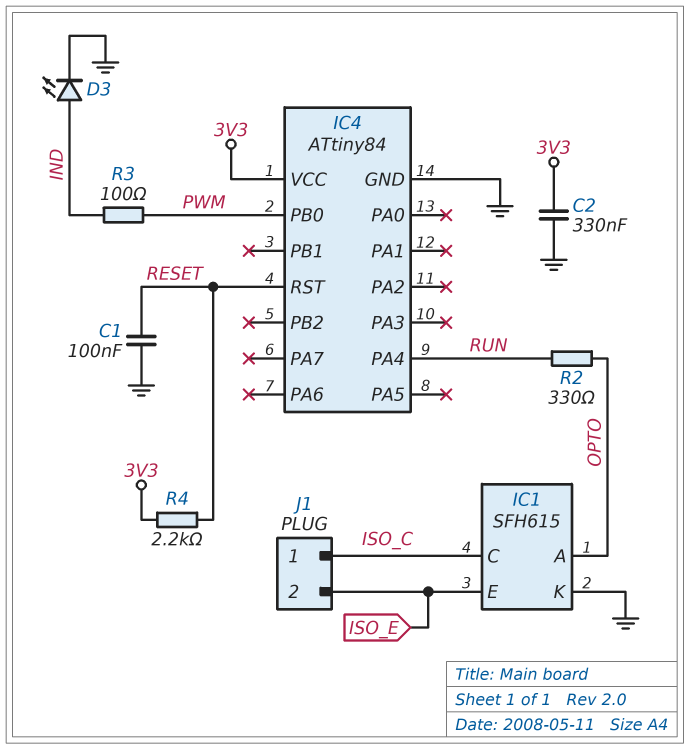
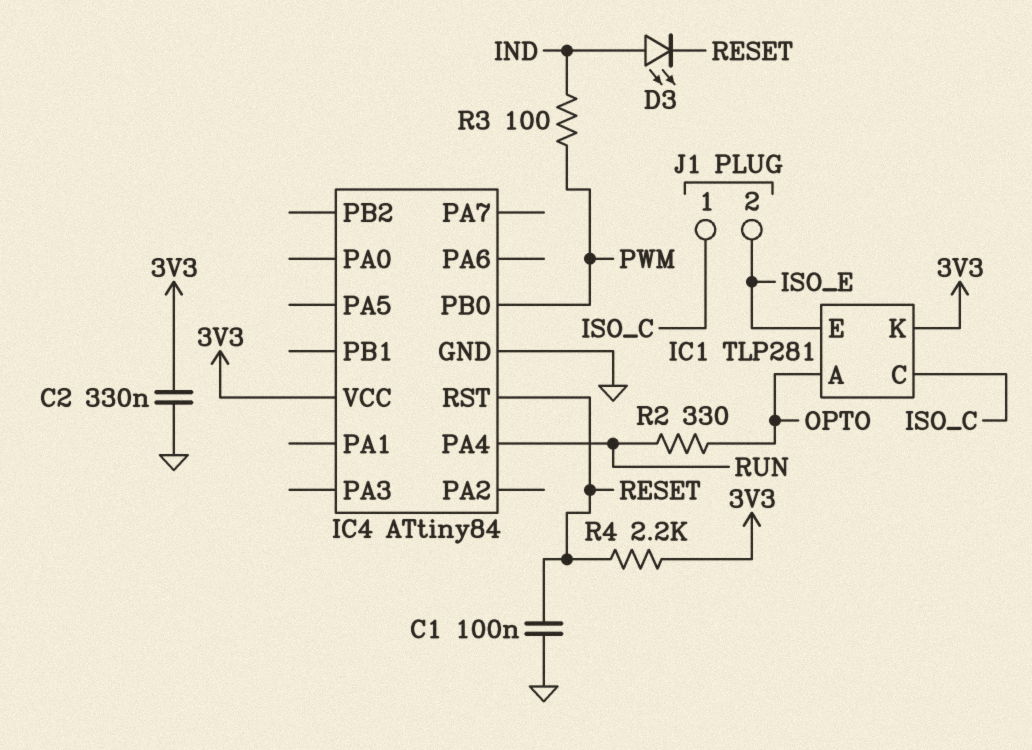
D3: LED (A IND, K GND) -> LED (A IND, K RESET)
IC1: SFH615 -> TLP281
IC1 pin K: GND -> 3V3

